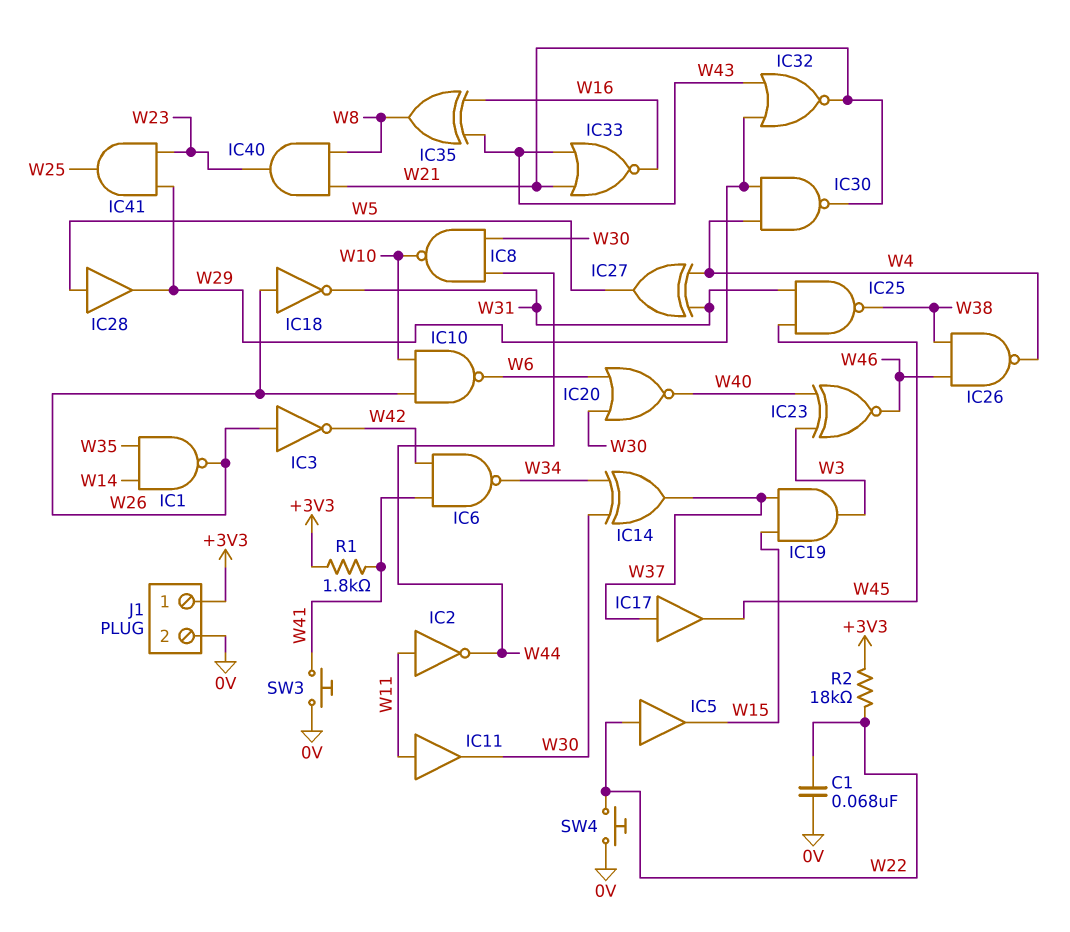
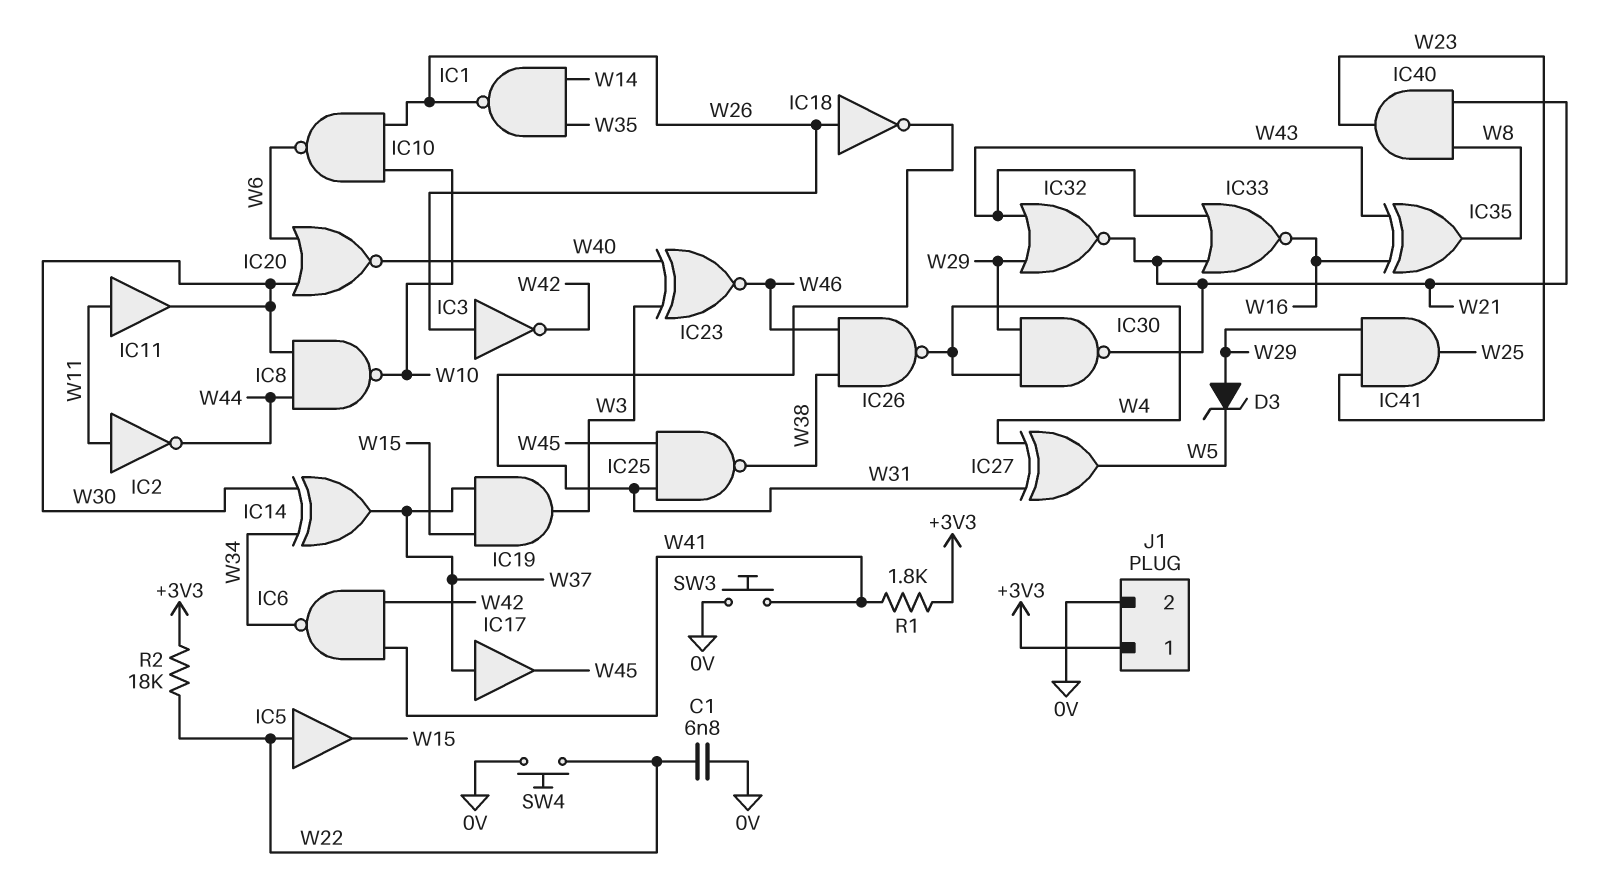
C1: 68nF (0V, W22) -> 6.8nF (0V, W22)
D3: none -> zener (A W29, K W5)
IC28: buffer (in W5, out W29) -> none

